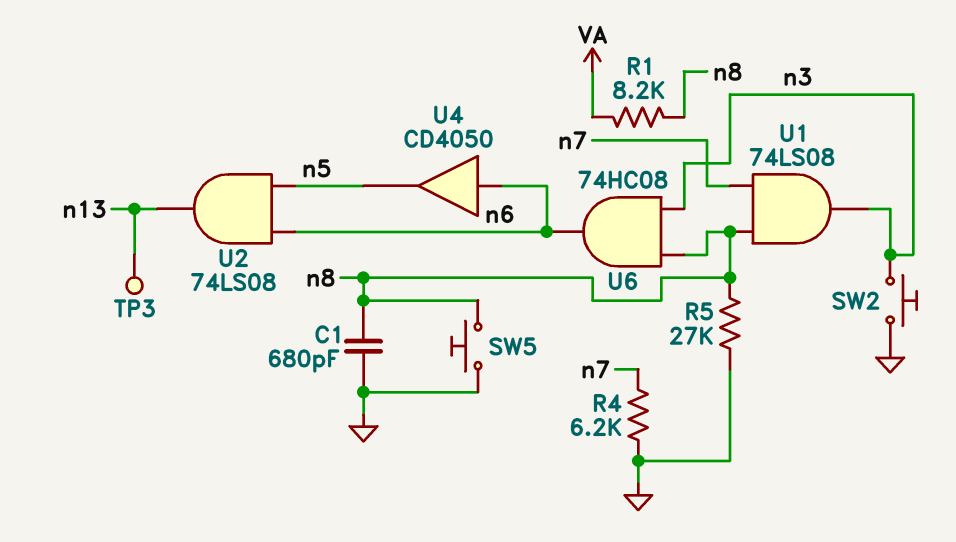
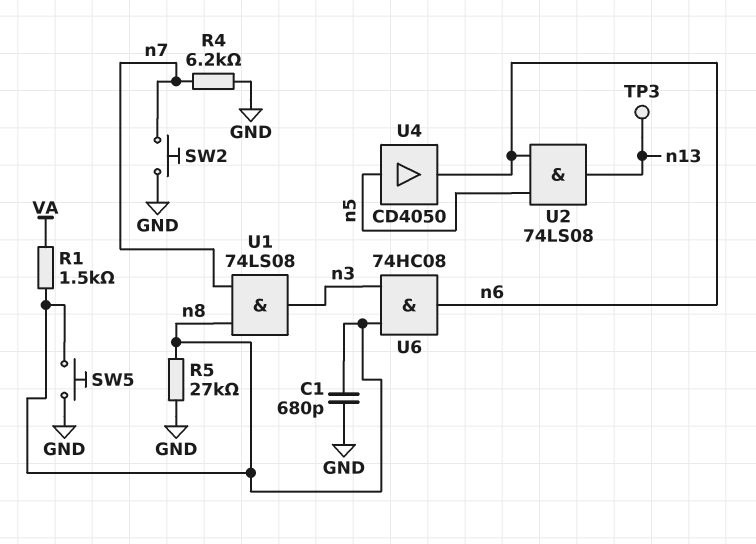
R1: 8.2k (VA, n8) -> 1.5k (VA, n8)
SW2: button (GND, n3) -> button (GND, n7)
U4: buffer CD4050 (in n6, out n5) -> buffer CD4050 (in n5, out n6)

